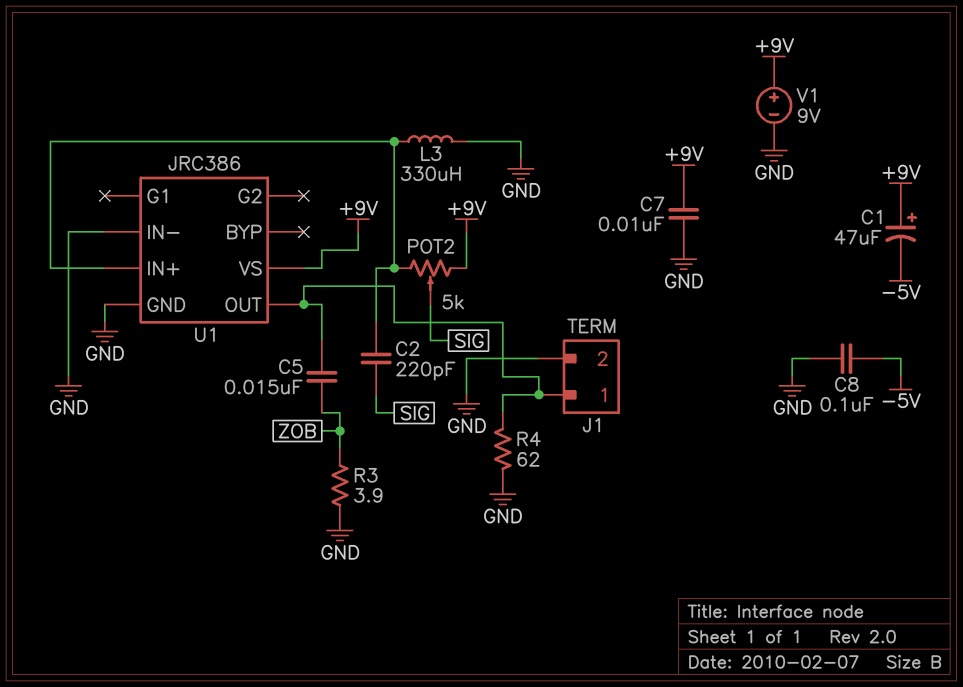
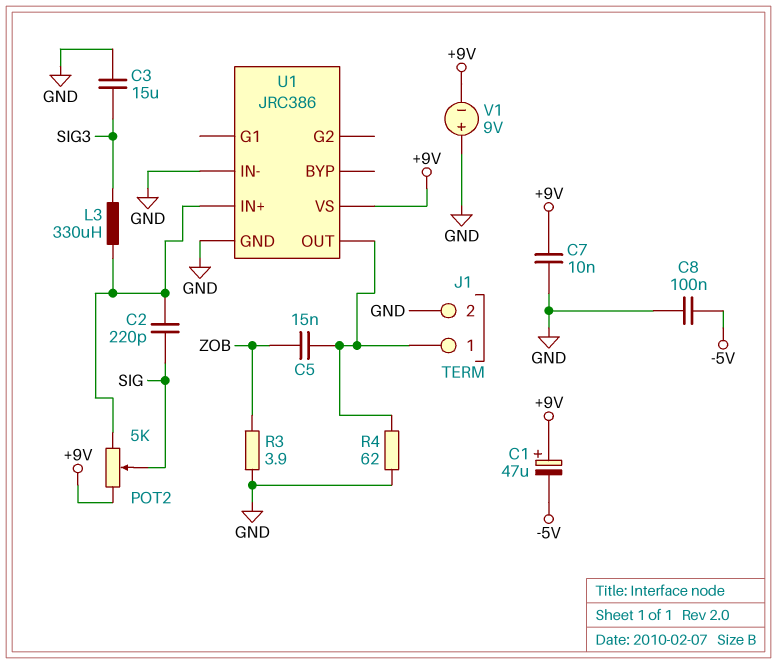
C3: none -> 15uF (GND, SIG3)
L3: 330uH (GND, U1/IN+) -> 330uH (SIG3, U1/IN+)
V1: 9V (plus +9V, minus GND) -> 9V (plus GND, minus +9V)

